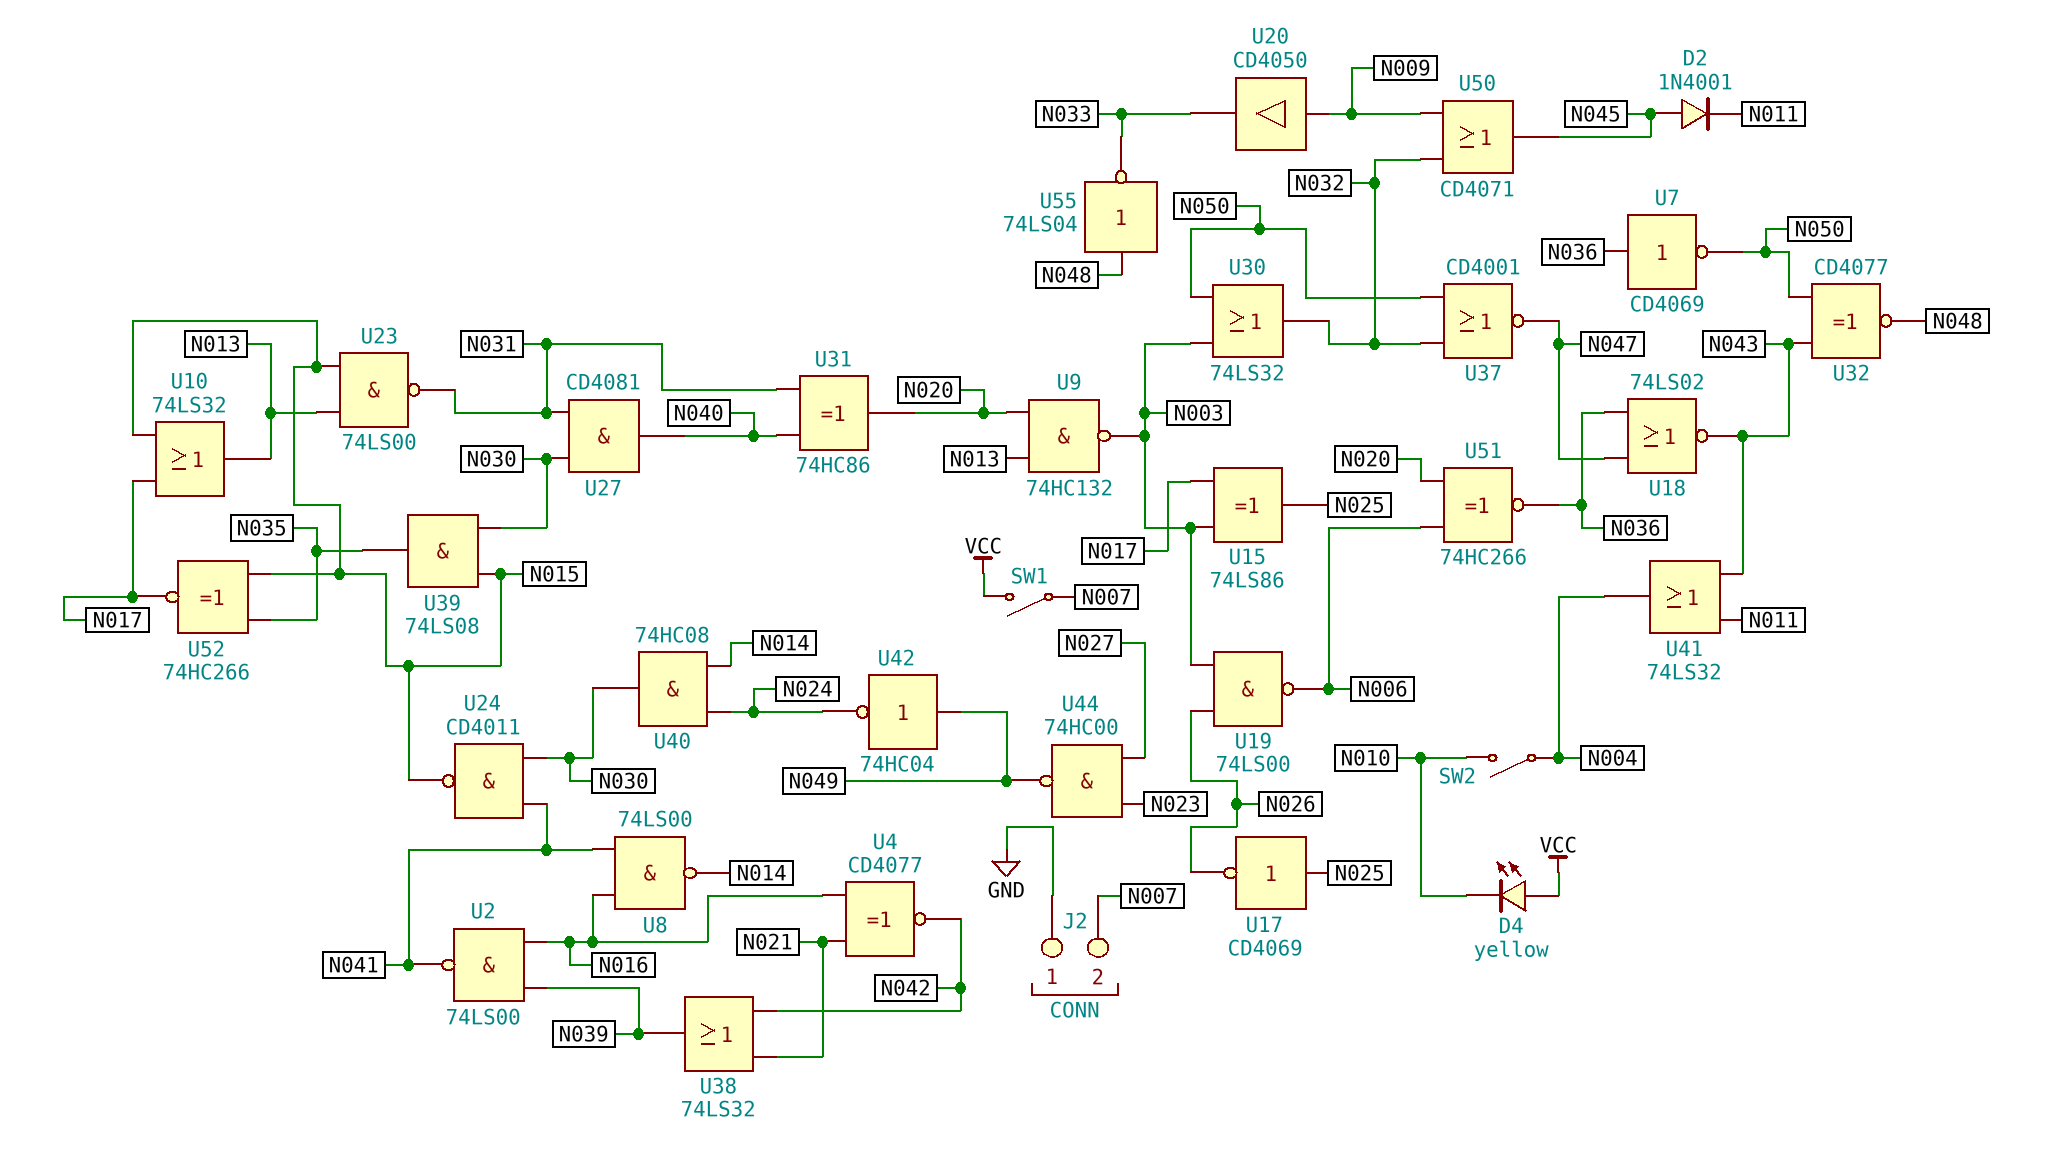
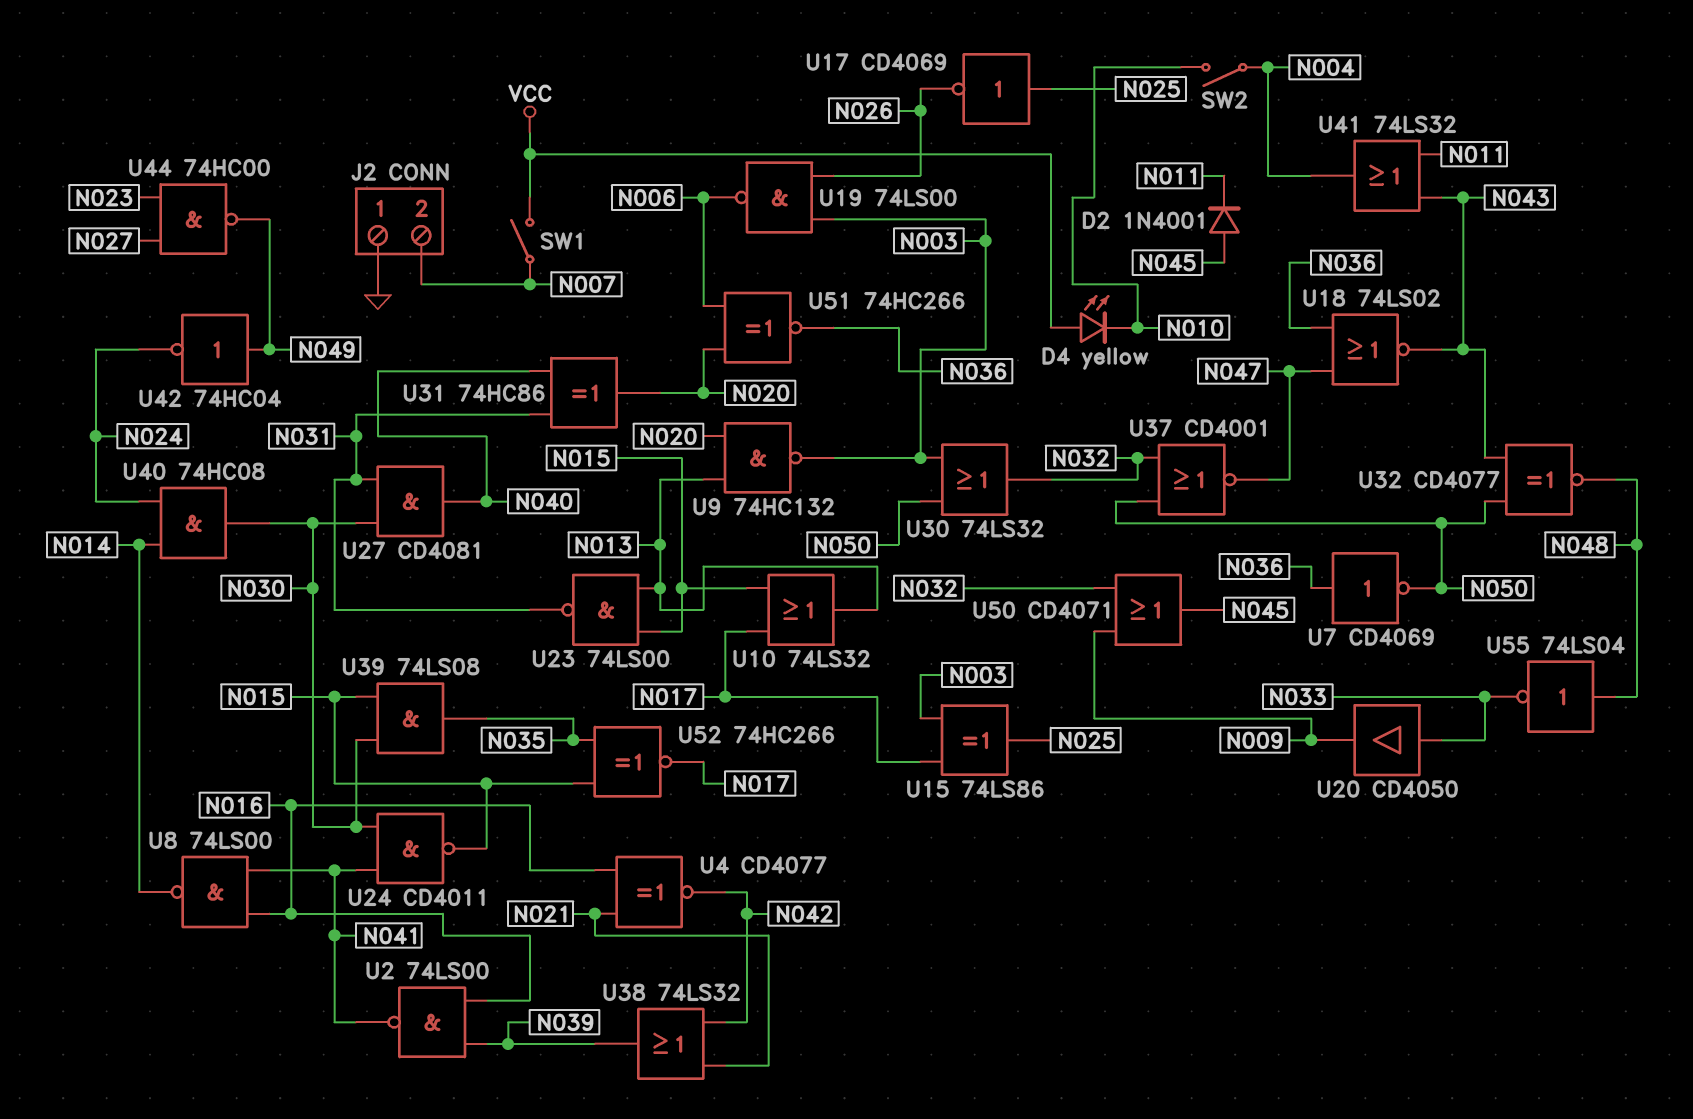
U20: buffer CD4050 (in N009, out N033) -> buffer CD4050 (in N033, out N009)

